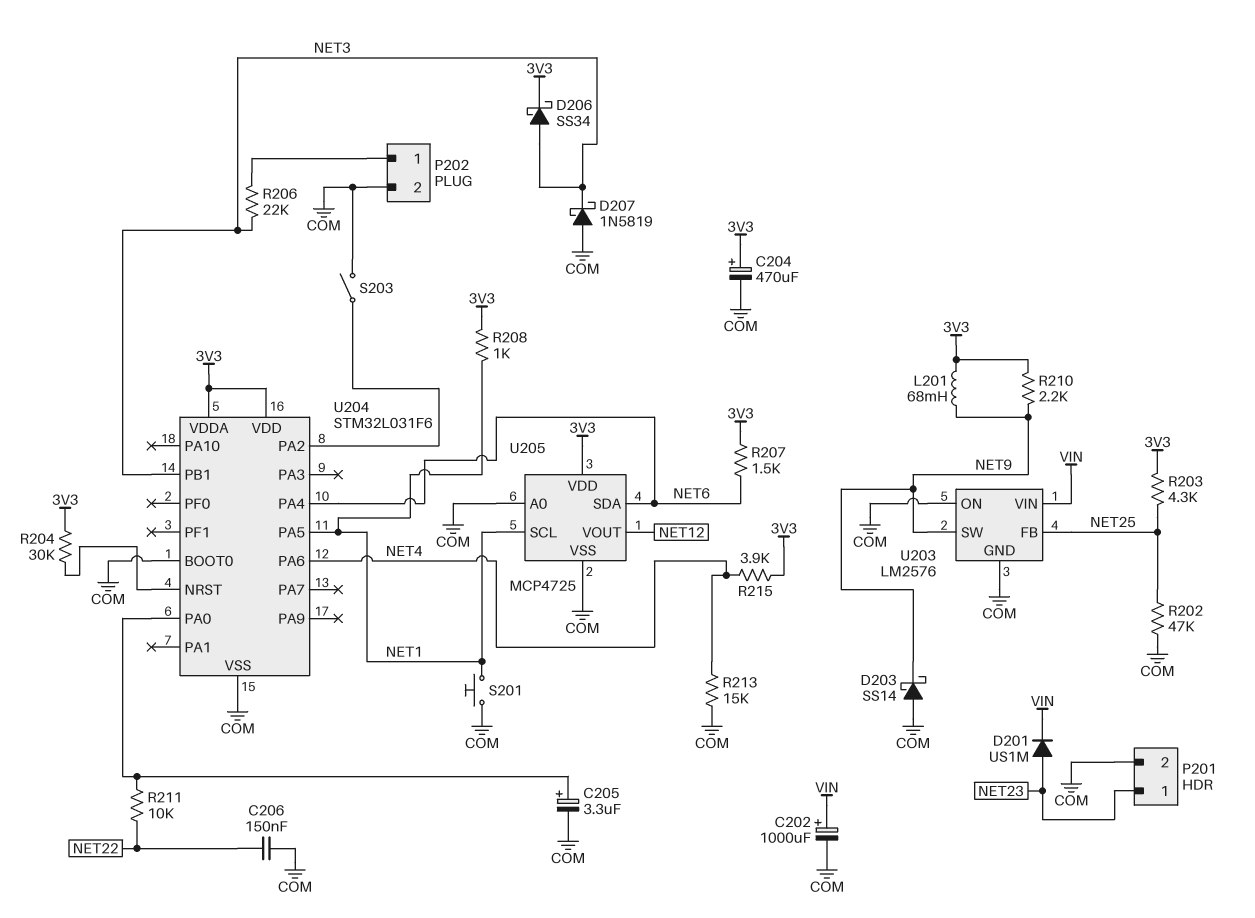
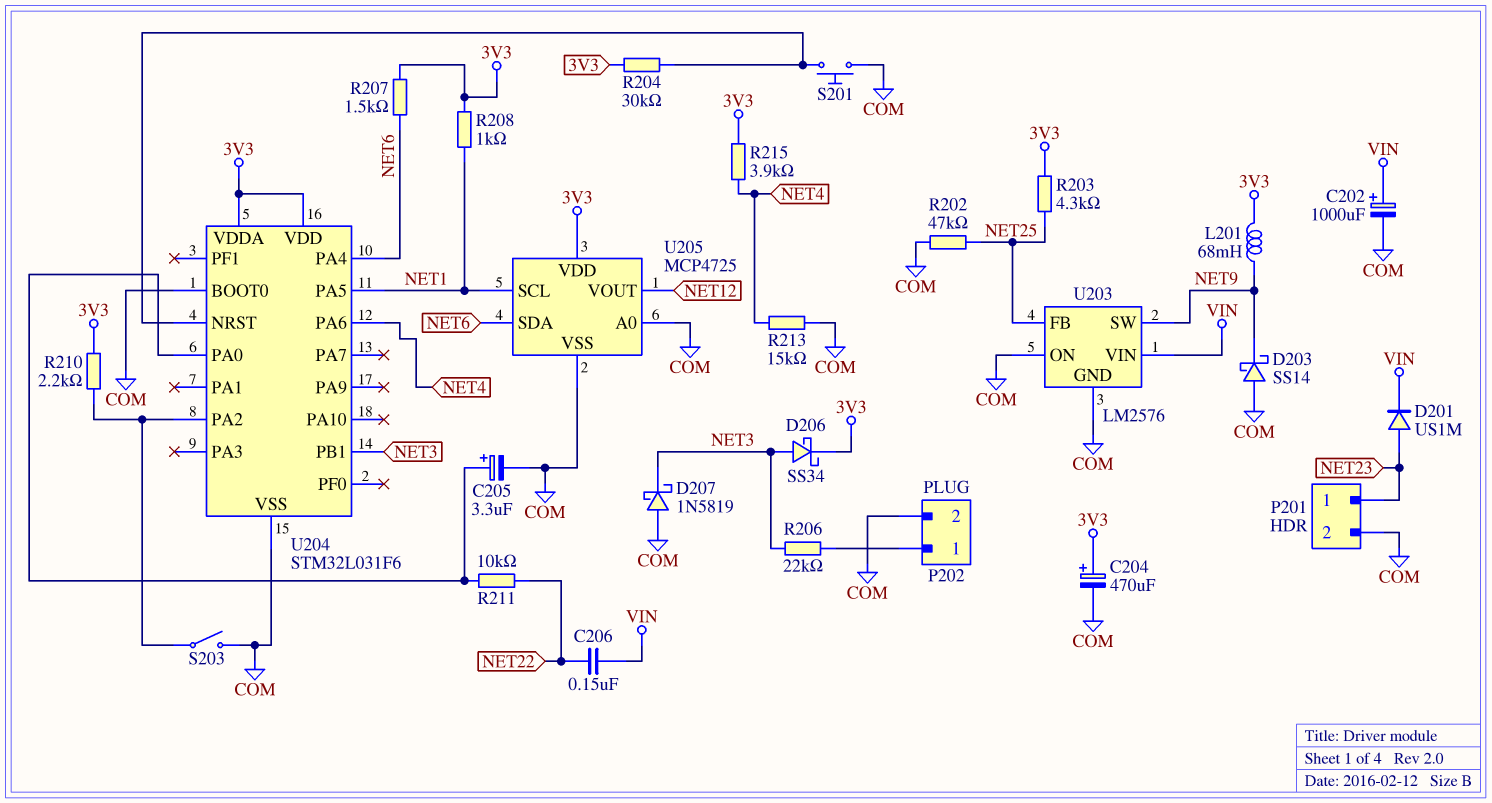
C206: 150nF (COM, NET22) -> 150nF (NET22, VIN)
R210: 2.2k (3V3, NET9) -> 2.2k (3V3, U204/PA2)
S201: button (COM, NET1) -> button (COM, U204/NRST)

